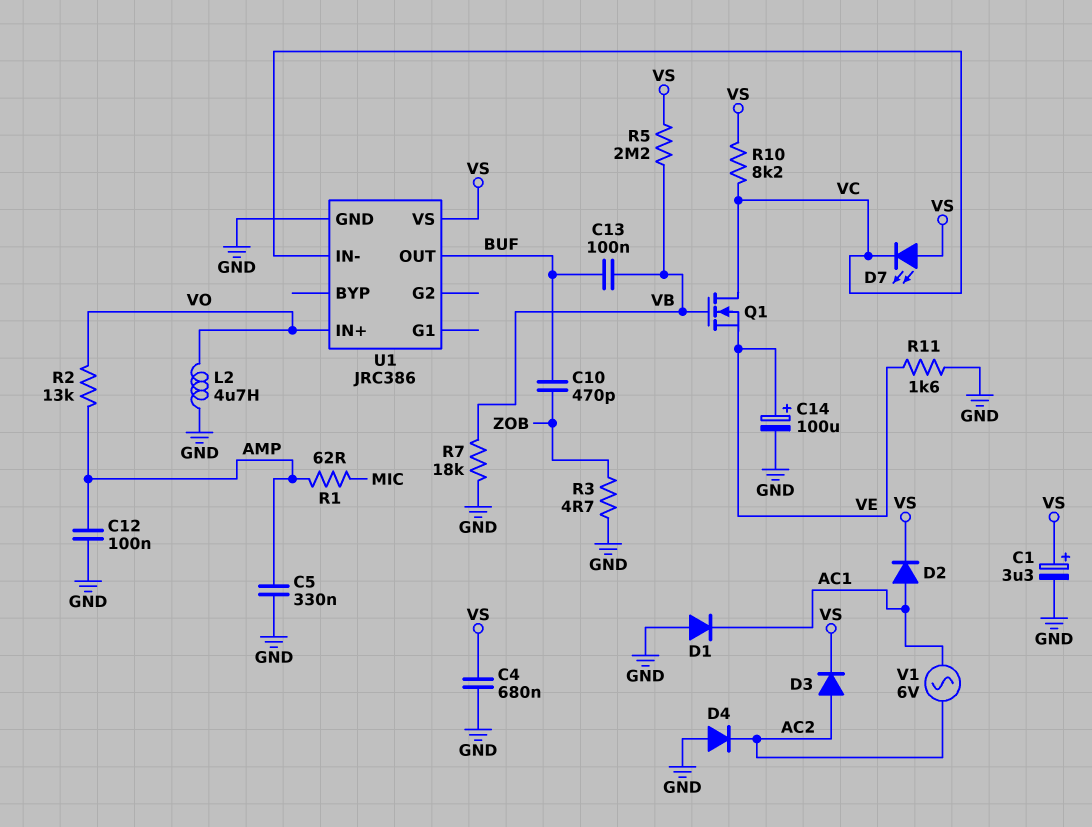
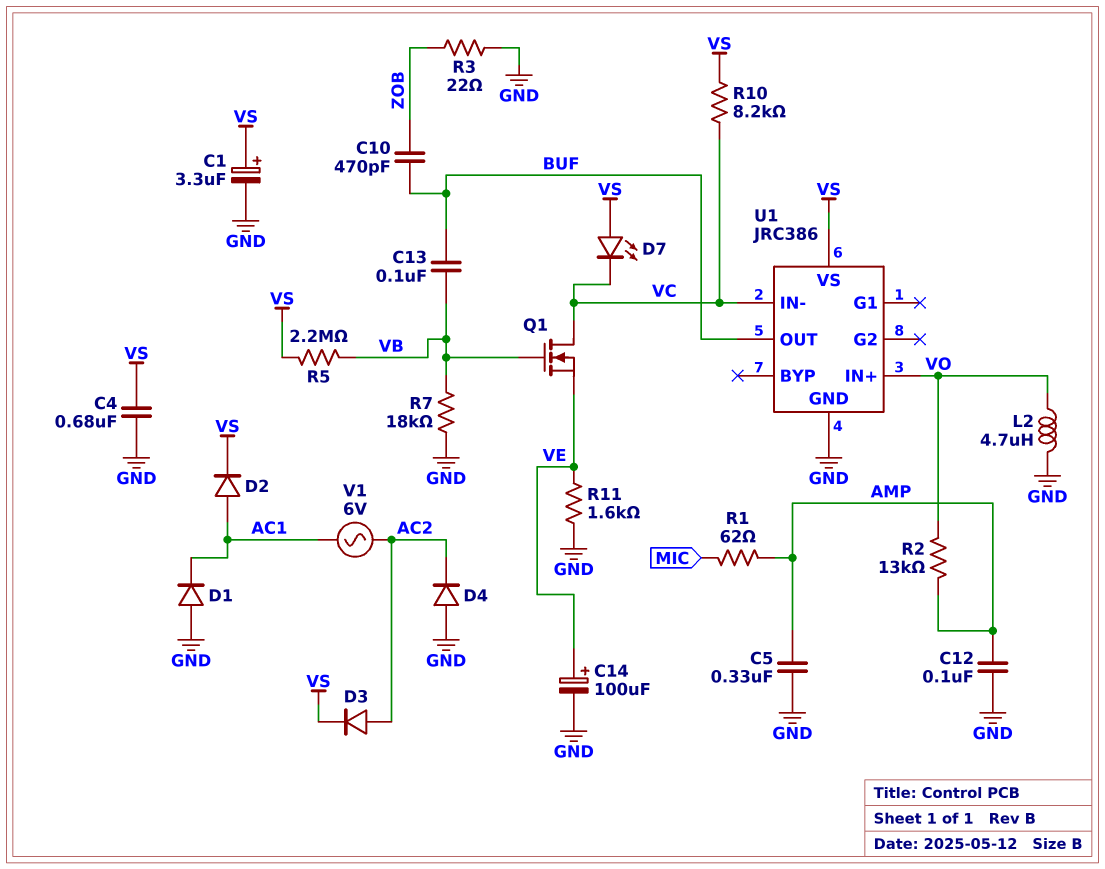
R3: 4.7 (GND, ZOB) -> 22 (GND, ZOB)

